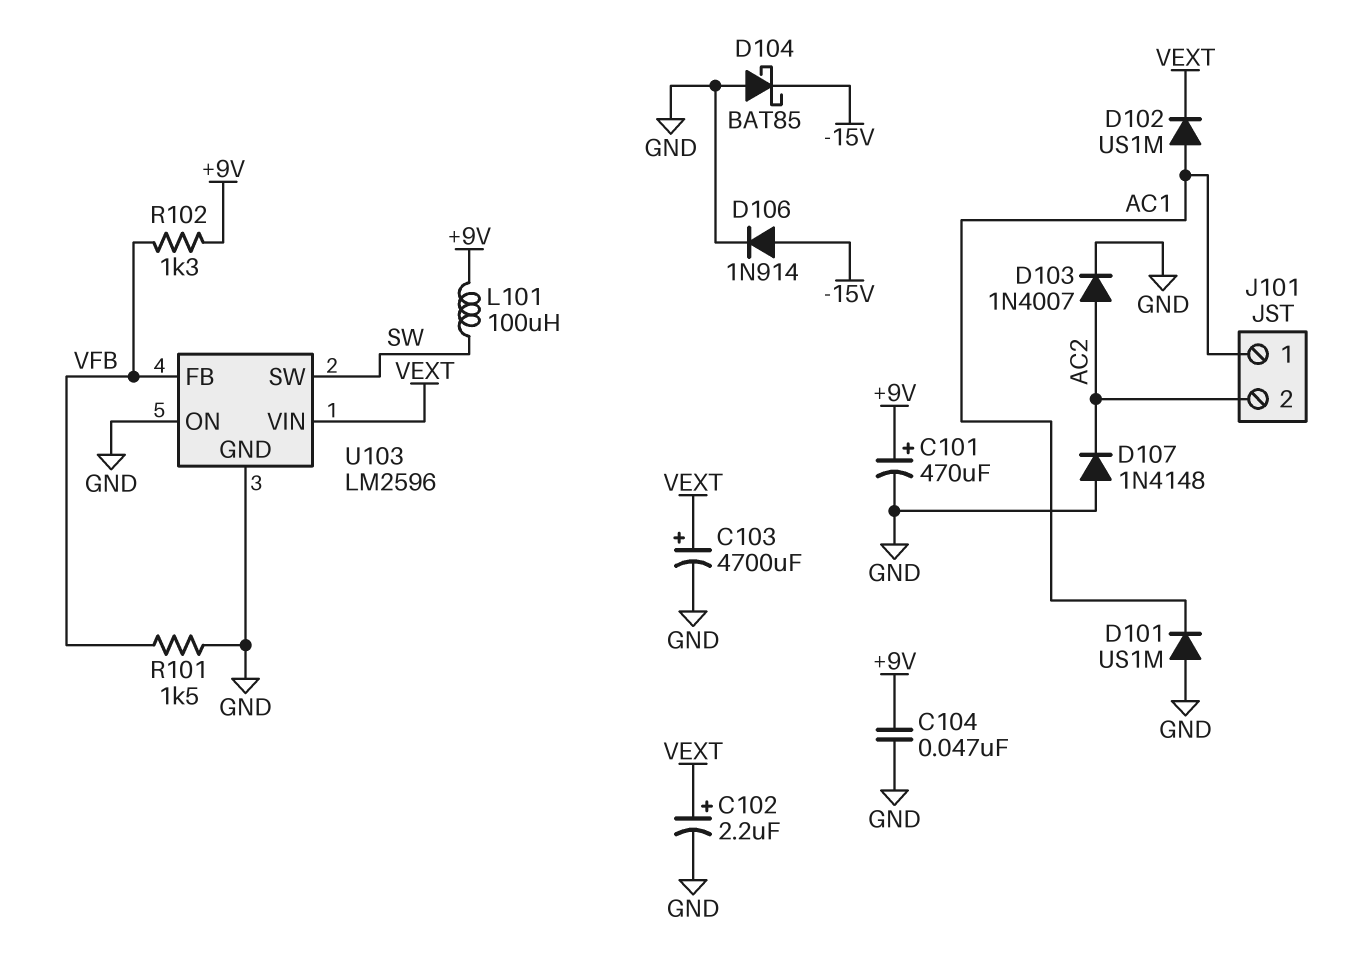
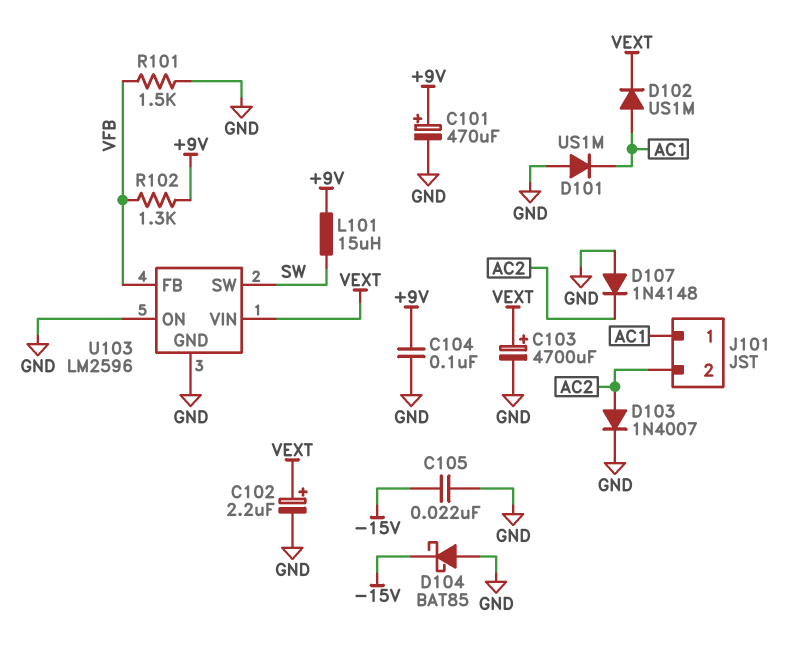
C104: 47nF (+9V, GND) -> 100nF (+9V, GND)
C105: none -> 22nF (-15V, GND)
D106: diode 1N914 (A -15V, K GND) -> none
L101: 100uH (+9V, SW) -> 15uH (+9V, SW)

